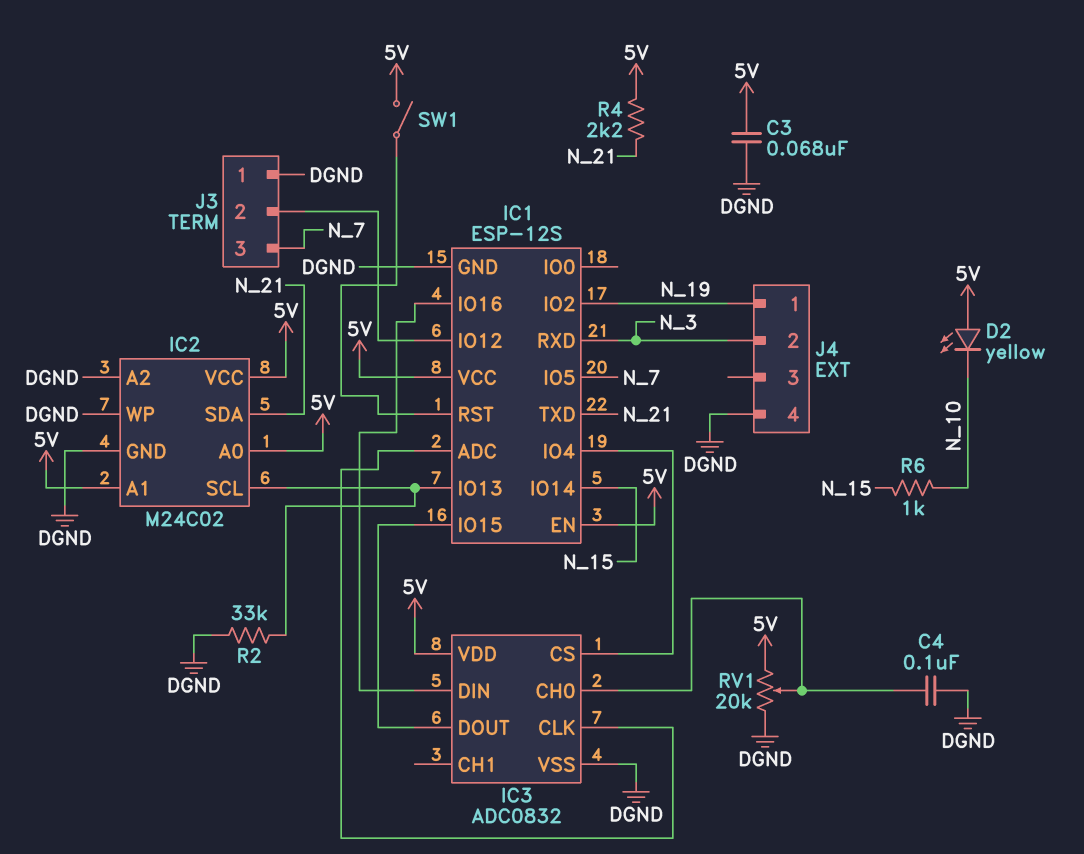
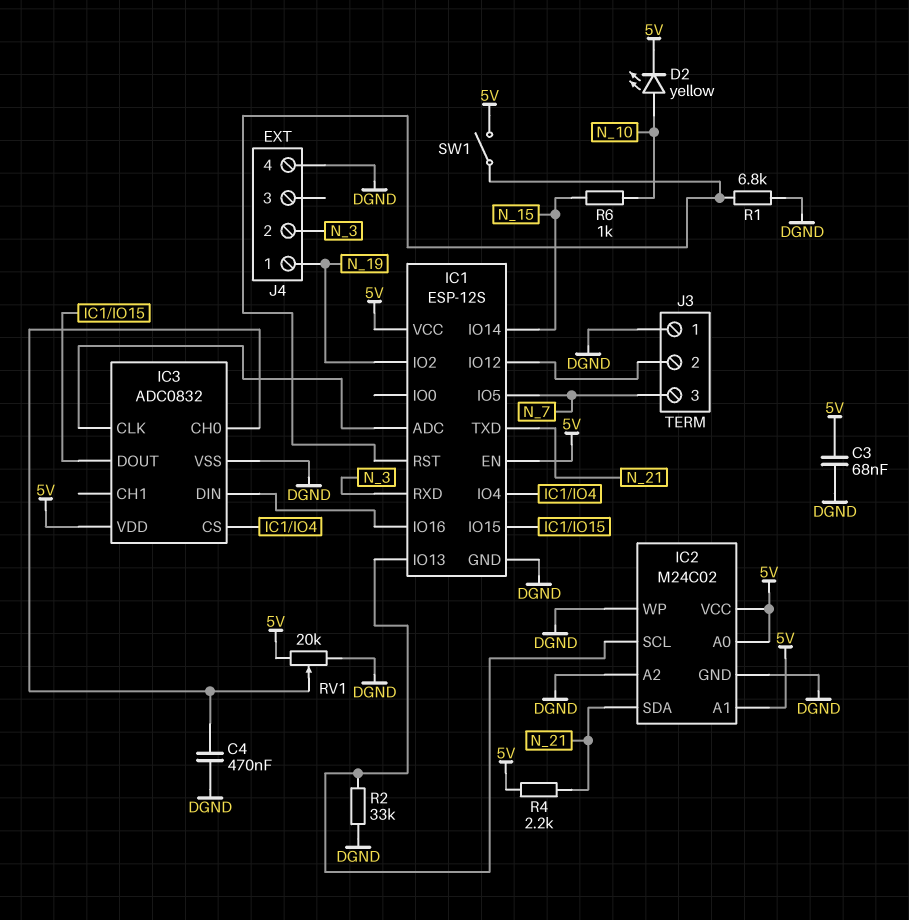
C4: 100nF (DGND, IC3/CH0) -> 470nF (DGND, IC3/CH0)
D2: LED yellow (A 5V, K N_10) -> LED yellow (A N_10, K 5V)
R1: none -> 6.8k (DGND, IC1/RST)

